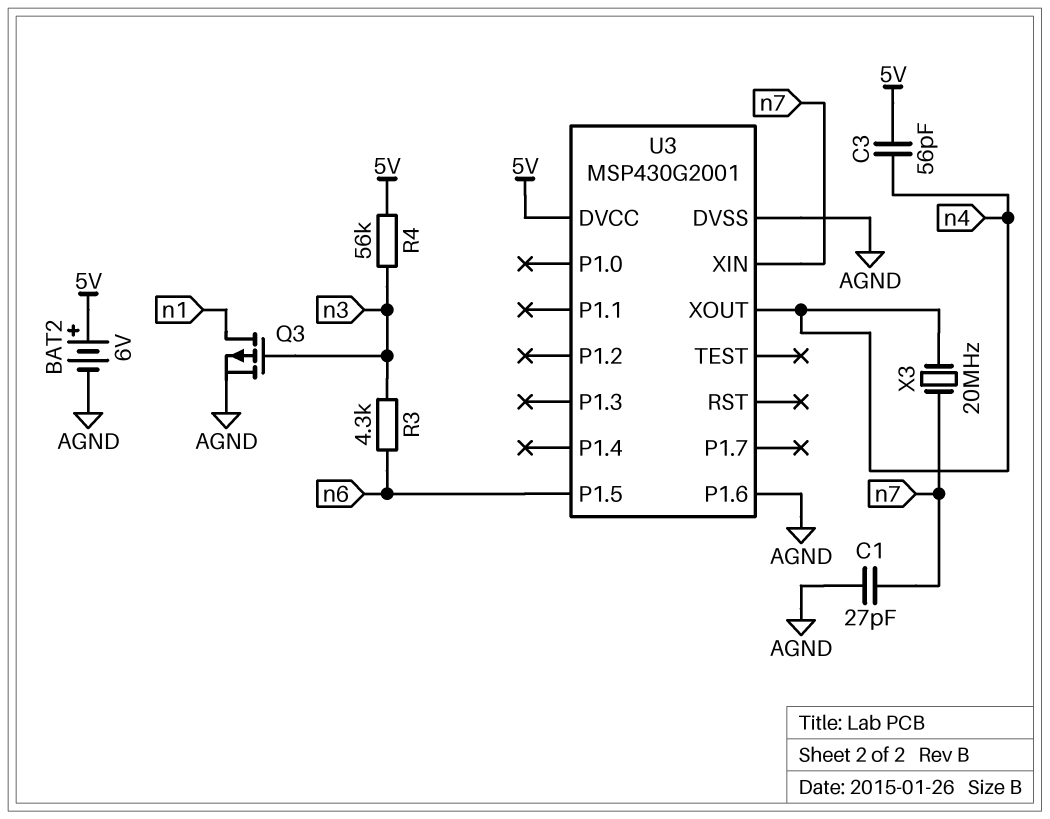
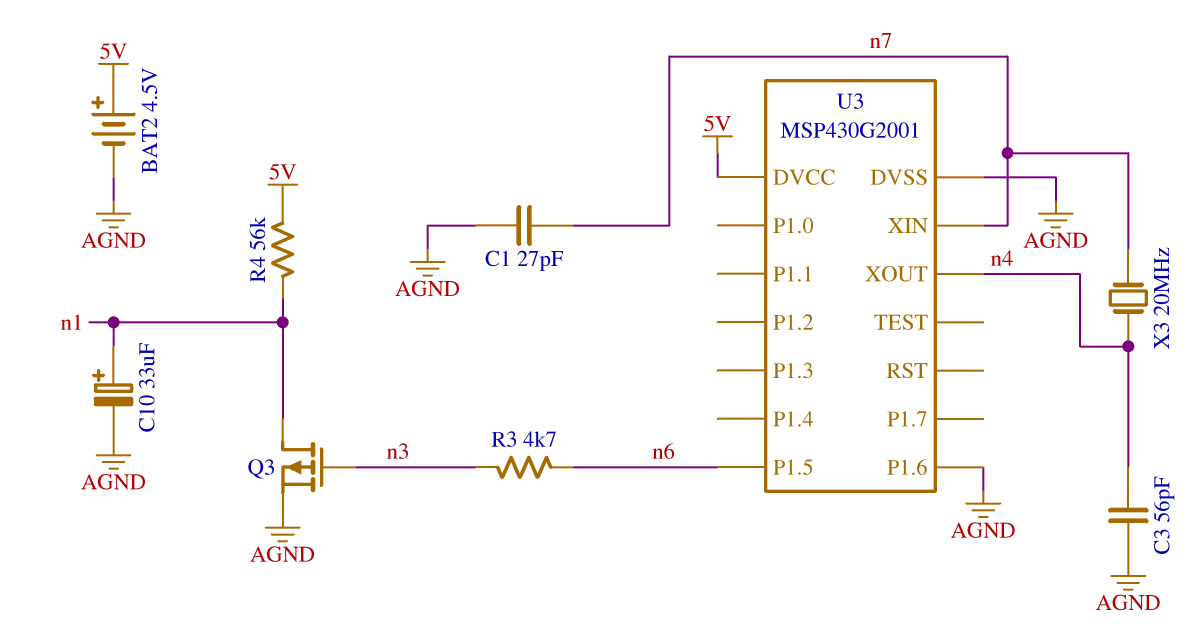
BAT2: 6V (plus 5V, minus AGND) -> 4.5V (plus 5V, minus AGND)
C3: 56pF (5V, n4) -> 56pF (AGND, n4)
C10: none -> 33uF (plus n1, minus AGND)
R3: 4.3k (n3, n6) -> 4.7k (n3, n6)
R4: 56k (5V, n3) -> 56k (5V, n1)

